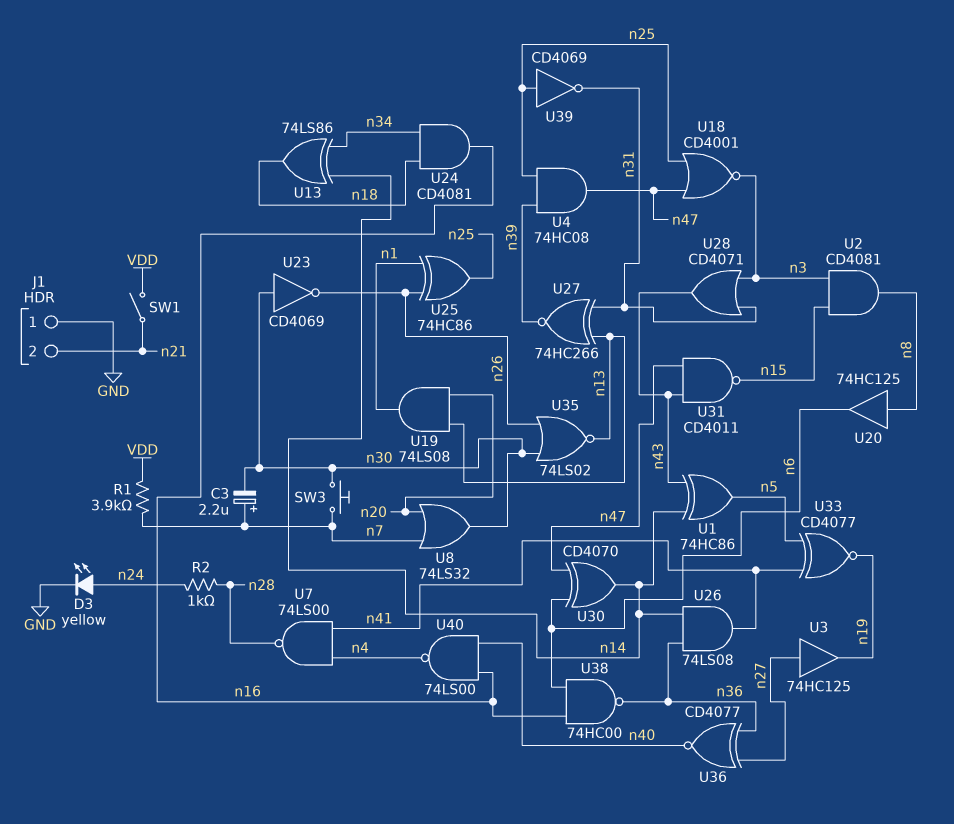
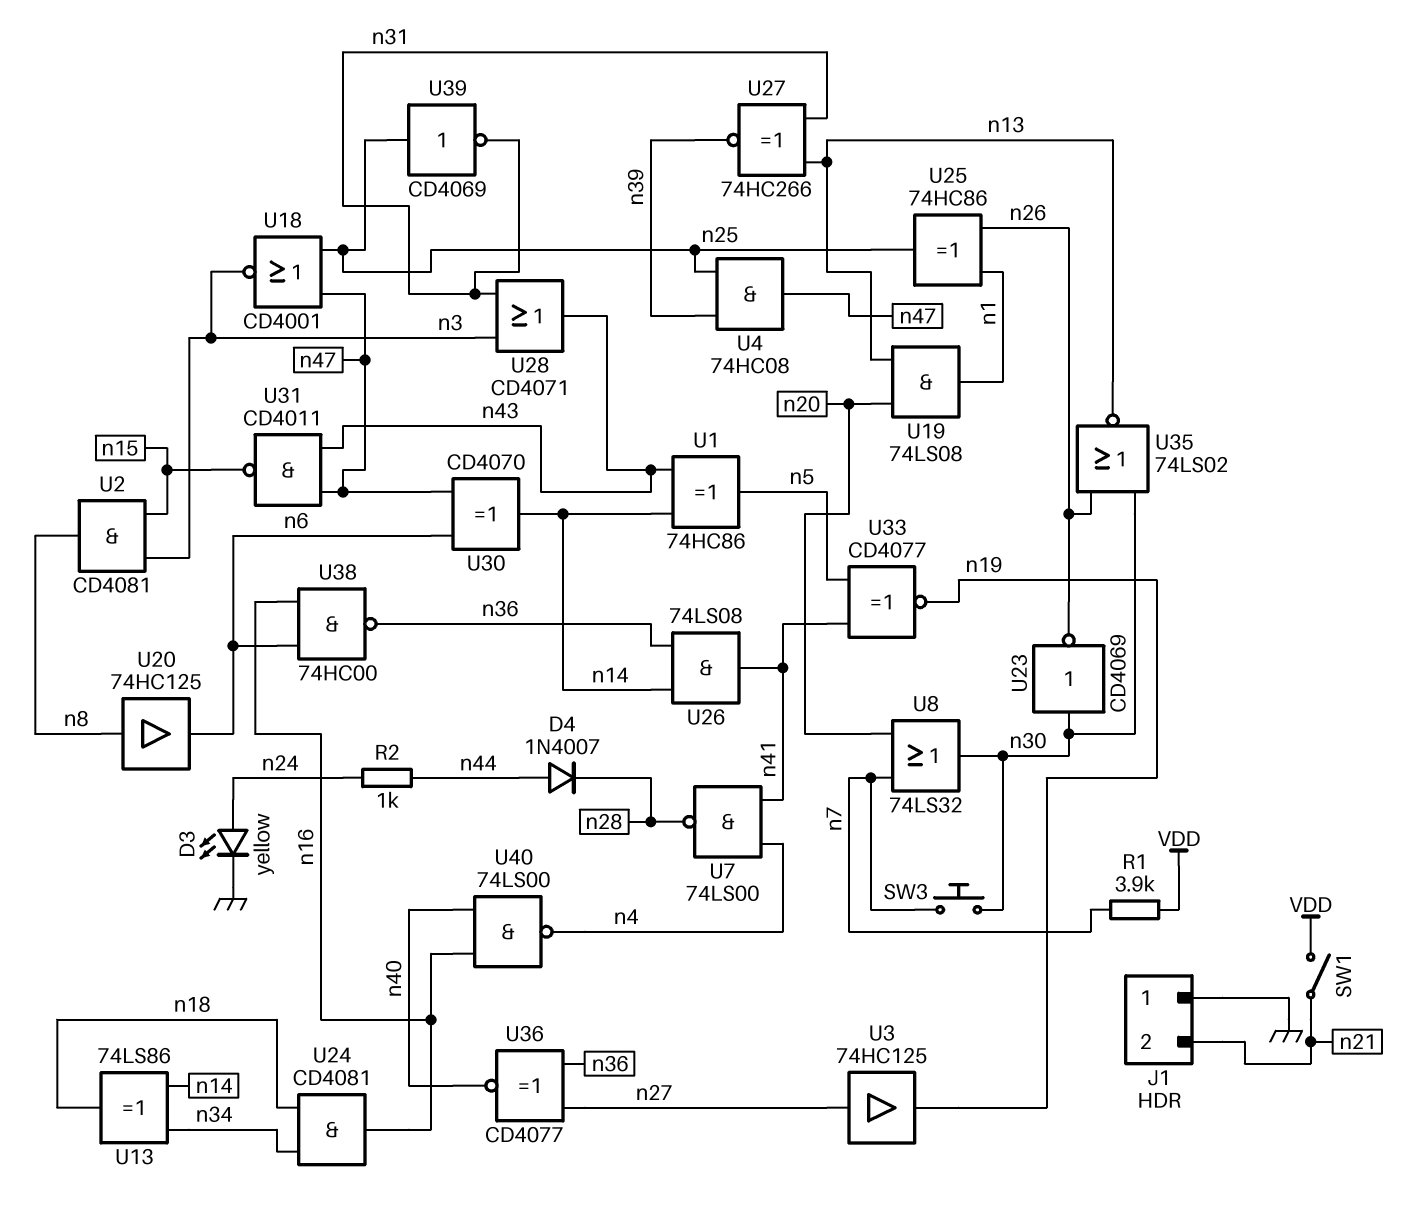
C3: 2.2uF (plus n7, minus n30) -> none
D4: none -> diode 1N4007 (A n44, K n28)
R2: 1k (n24, n28) -> 1k (n24, n44)

